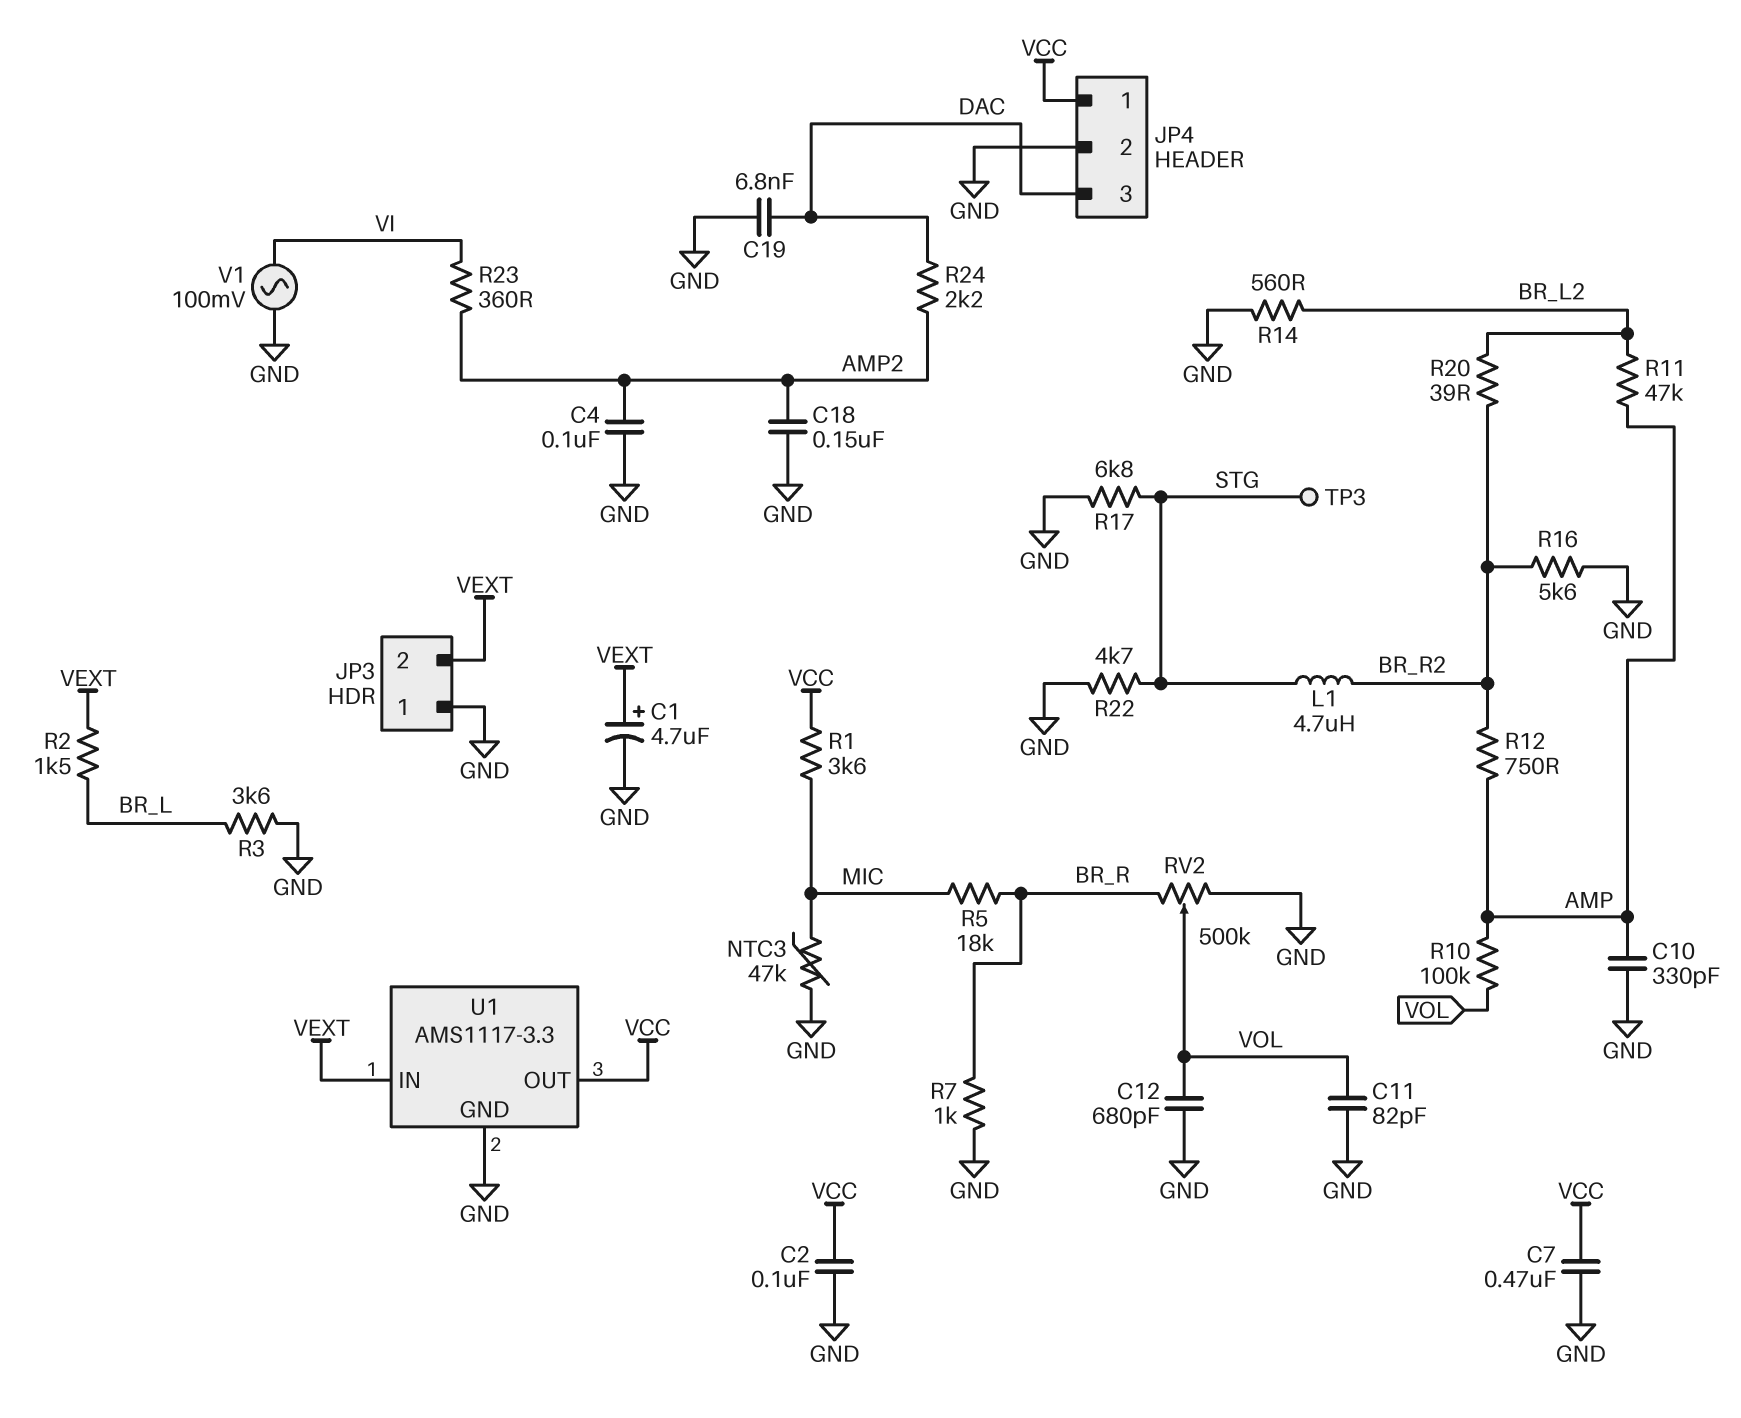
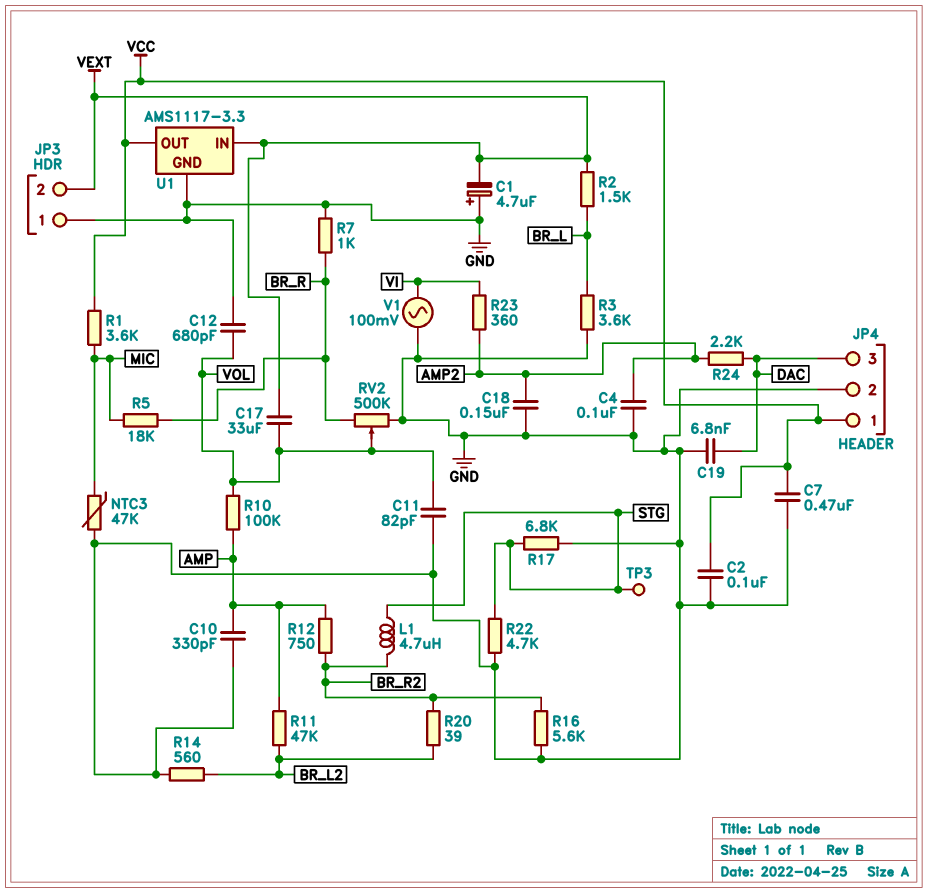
C1: 4.7uF (plus VEXT, minus GND) -> 4.7uF (plus GND, minus VEXT)
C17: none -> 33uF (VEXT, VOL)

